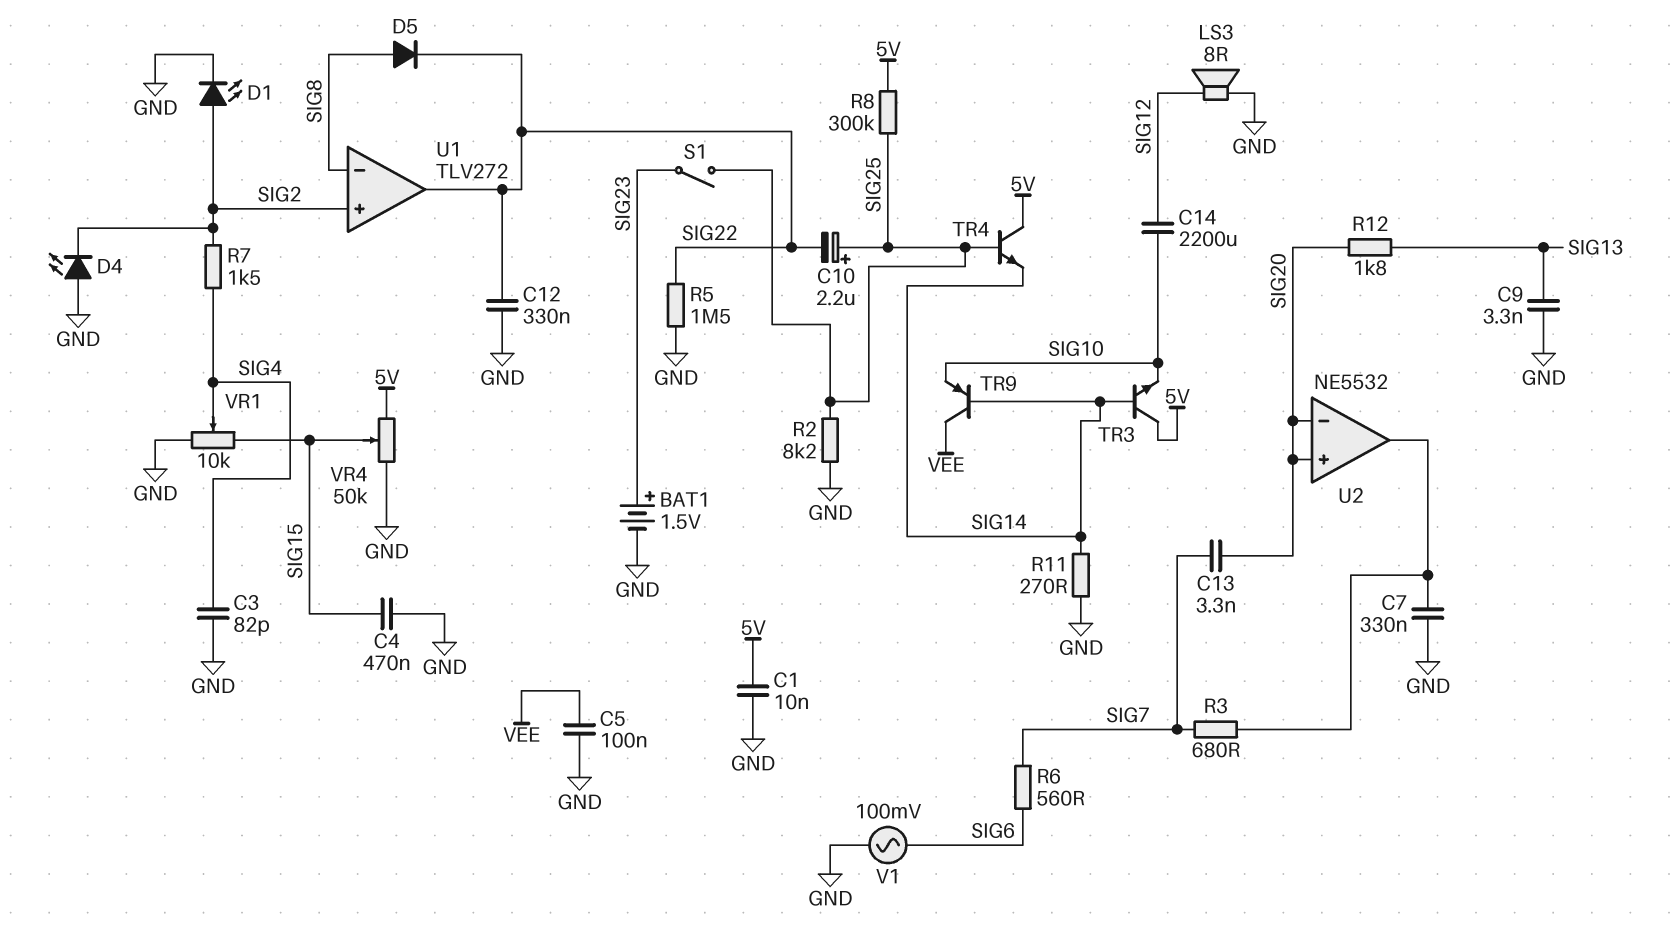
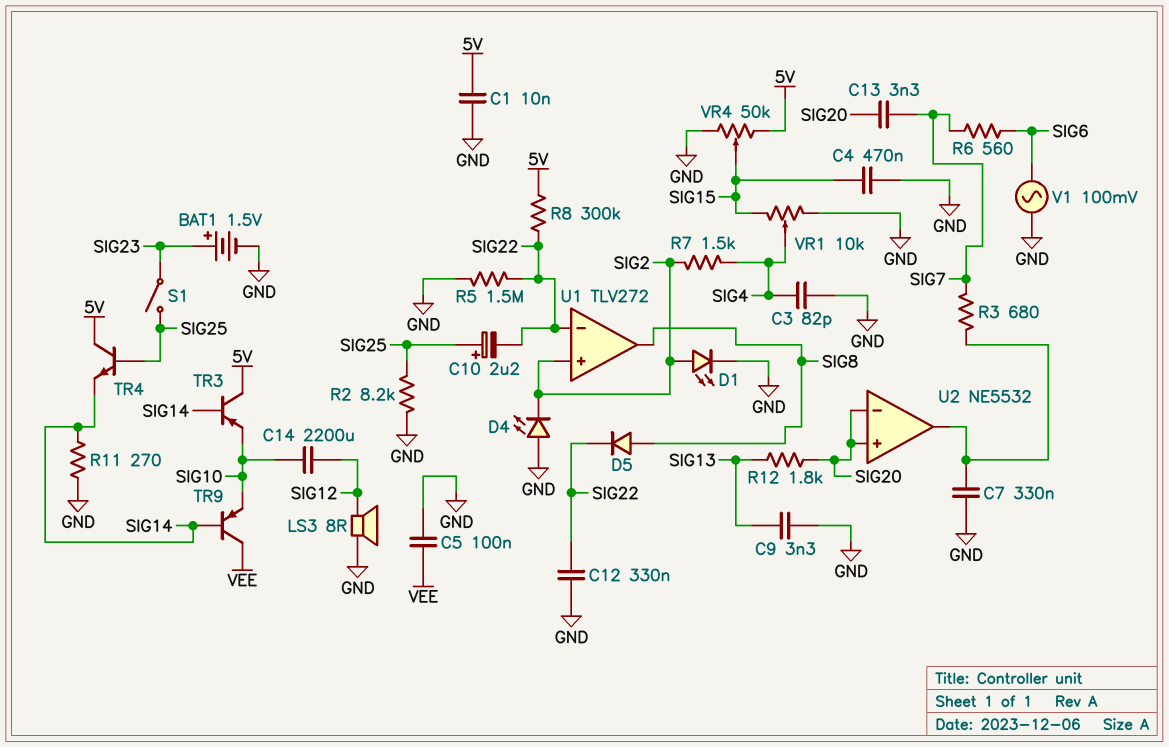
R8: 300k (5V, SIG25) -> 300k (5V, SIG22)
TR3: NPN (B SIG14, C 5V, E SIG10) -> PNP (B SIG14, C 5V, E SIG10)
U1 pin in-: SIG8 -> SIG22
U1 pin out: SIG22 -> SIG8

